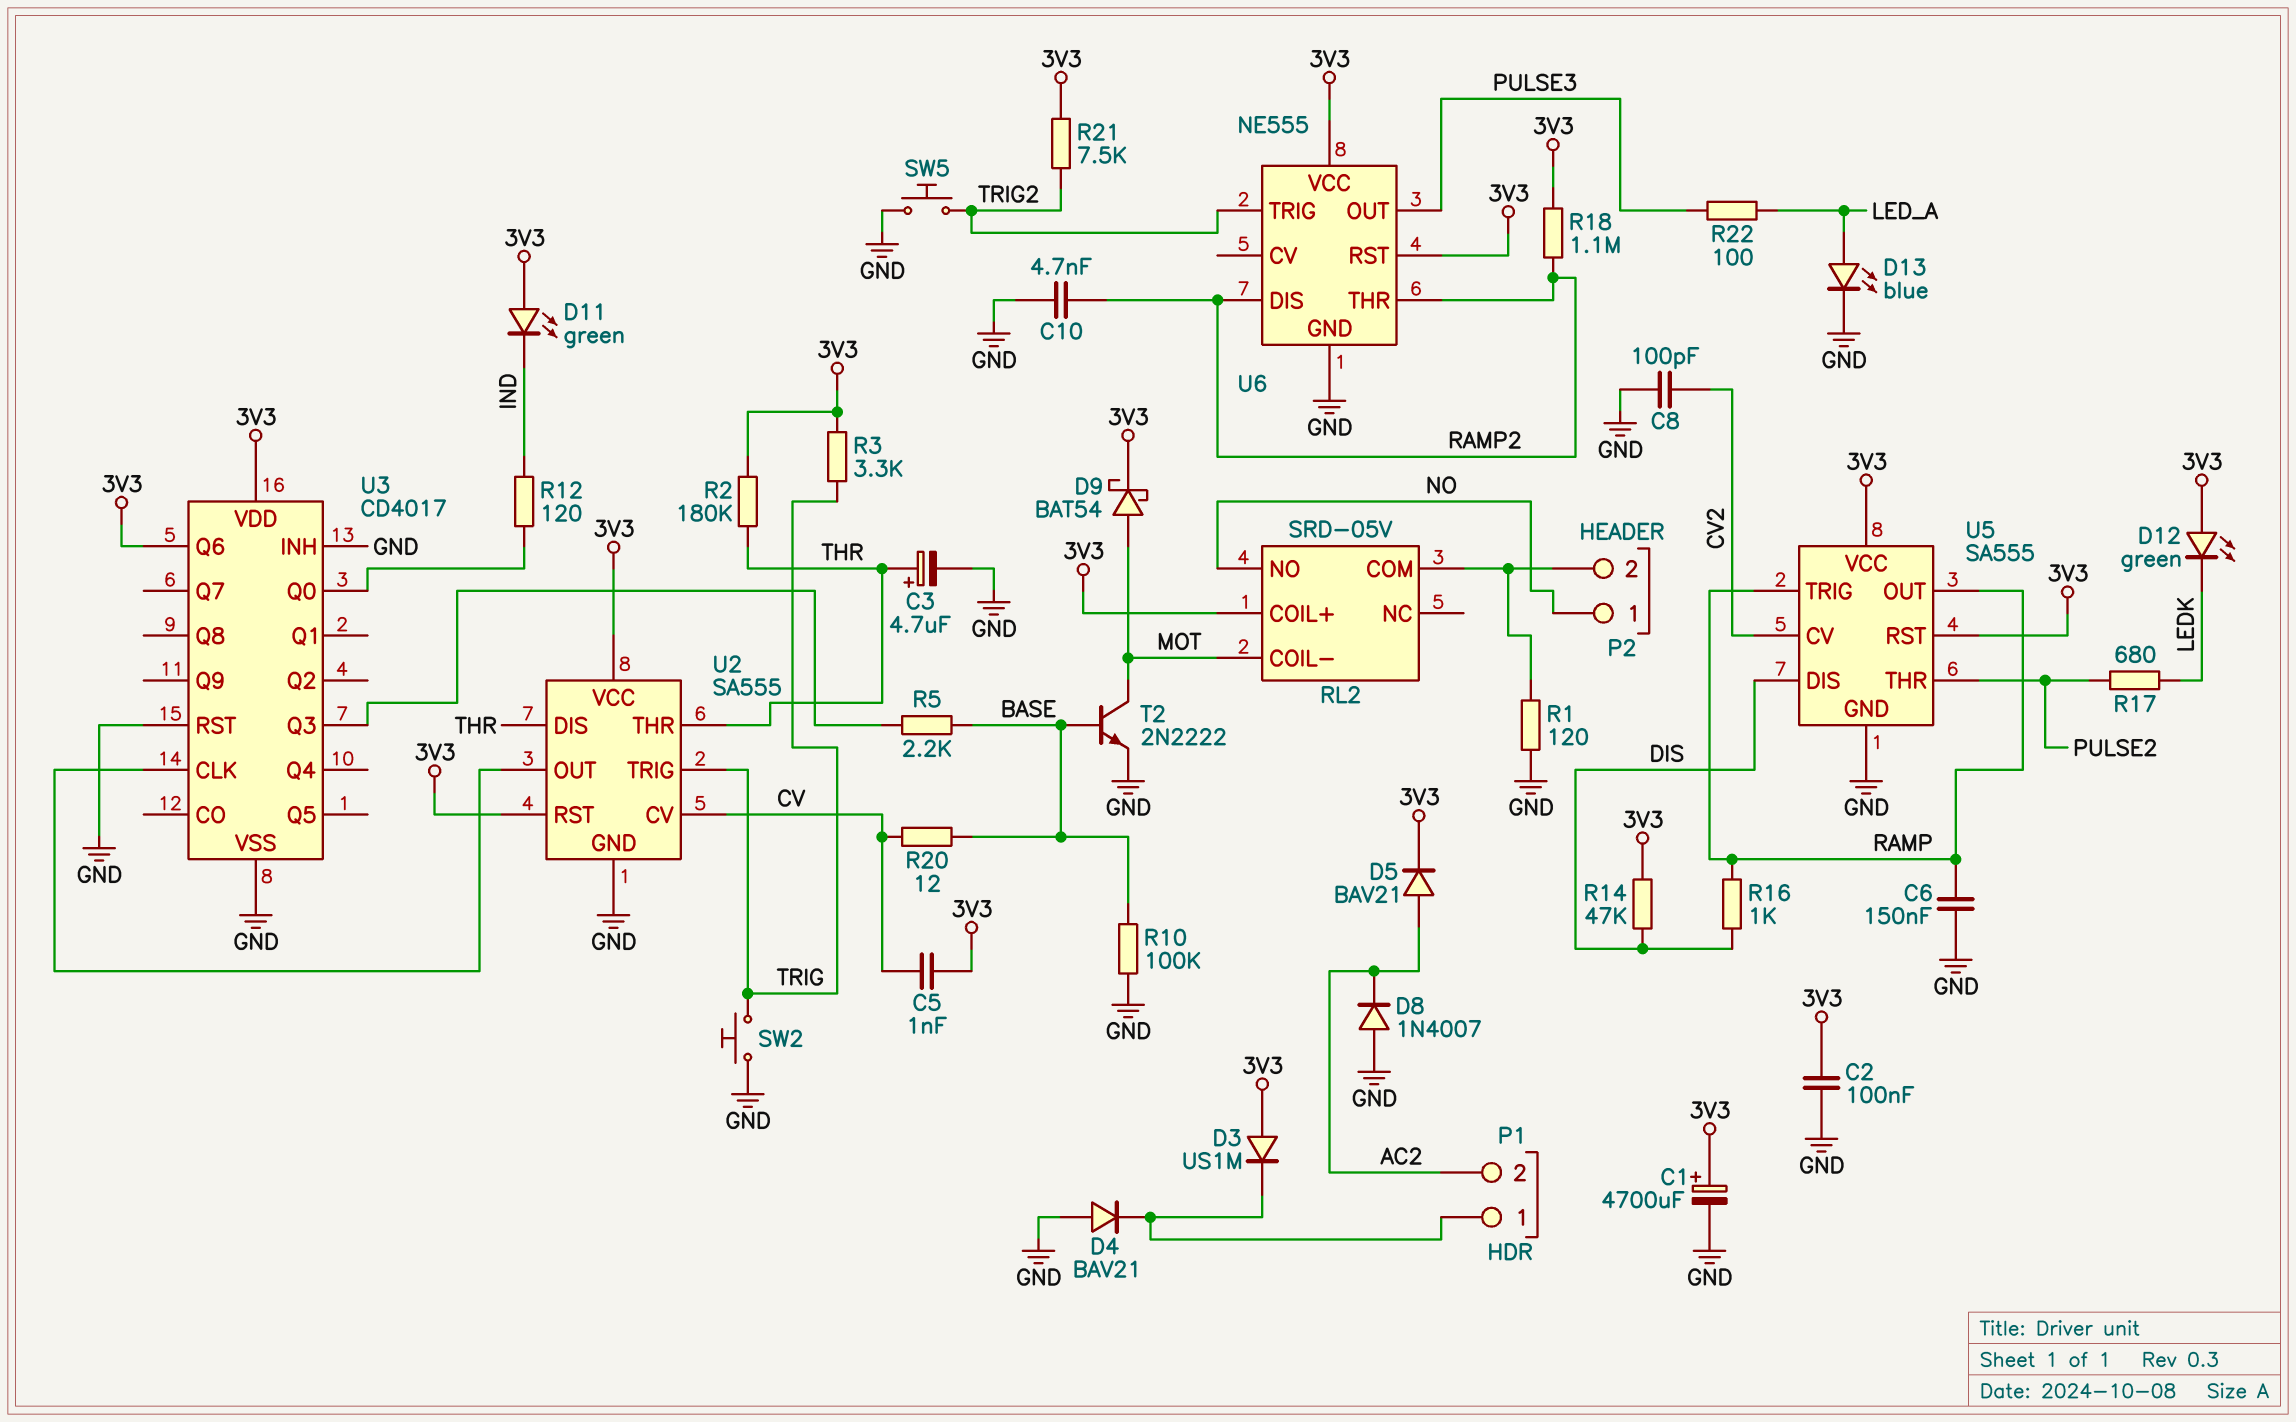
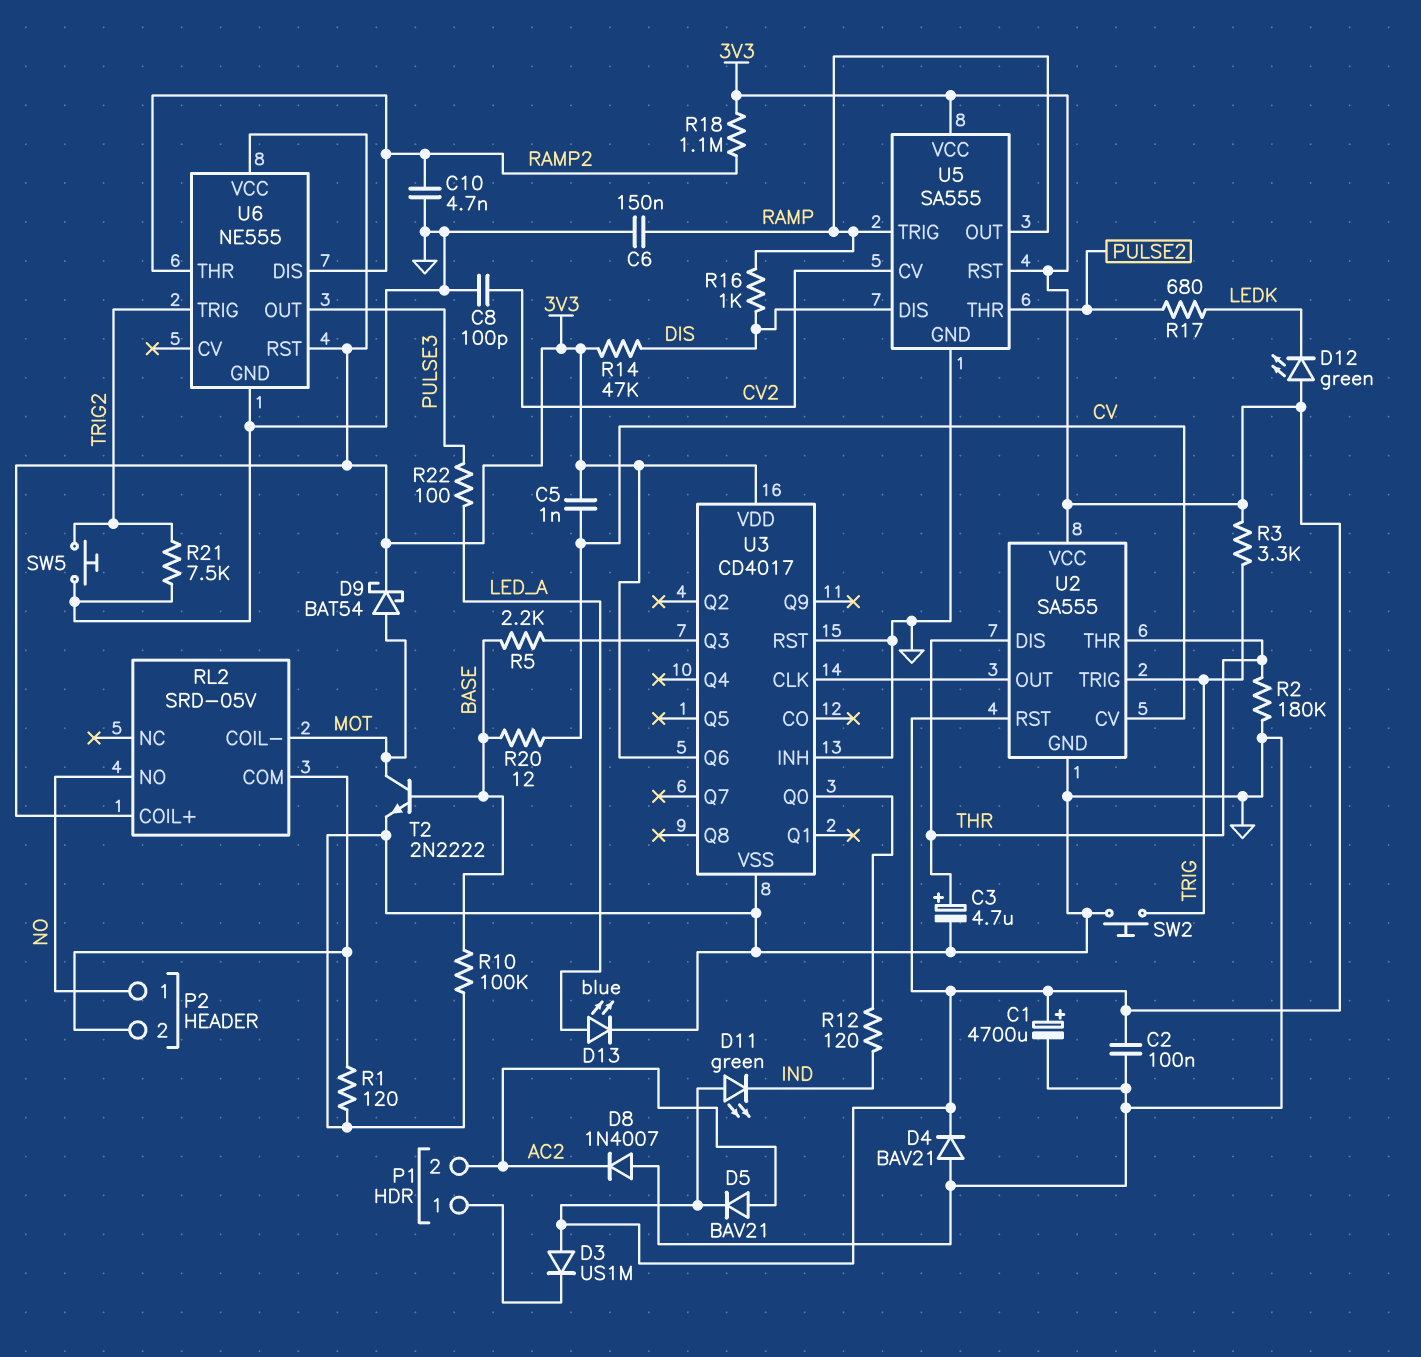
D4: diode BAV21 (A GND, K P1/1) -> diode BAV21 (A GND, K 3V3)
R2: 180k (3V3, THR) -> 180k (GND, THR)
R21: 7.5k (3V3, TRIG2) -> 7.5k (GND, TRIG2)

